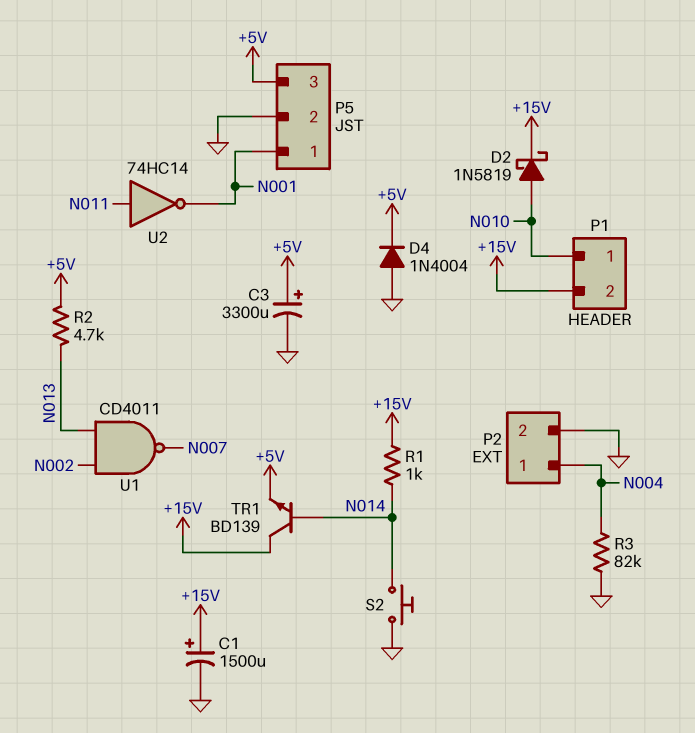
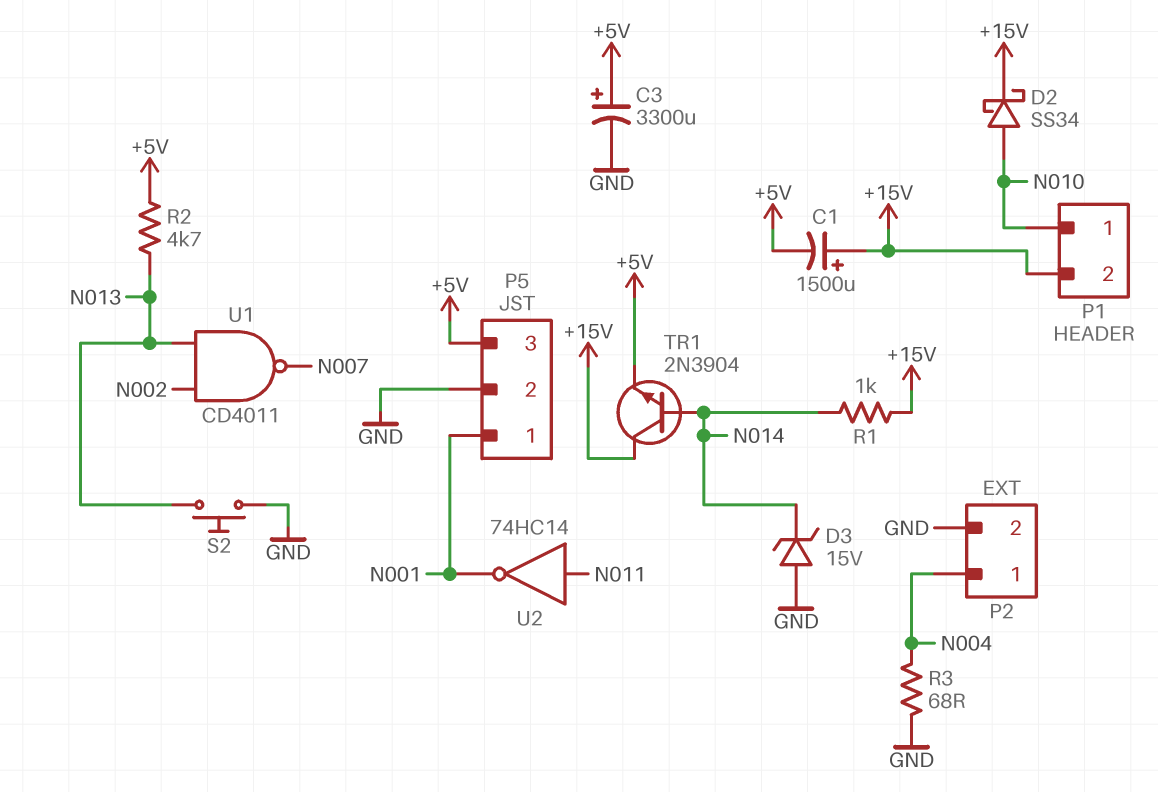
C1: 1500uF (plus +15V, minus GND) -> 1500uF (plus +15V, minus +5V)
D2: schottky 1N5819 (A N010, K +15V) -> schottky SS34 (A N010, K +15V)
D3: none -> zener 15V (A GND, K N014)
D4: diode 1N4004 (A GND, K +5V) -> none
R3: 82k (GND, N004) -> 68 (GND, N004)
S2: button (GND, N014) -> button (GND, N013)
TR1: NPN BD139 (B N014, C +15V, E +5V) -> NPN 2N3904 (B N014, C +15V, E +5V)

